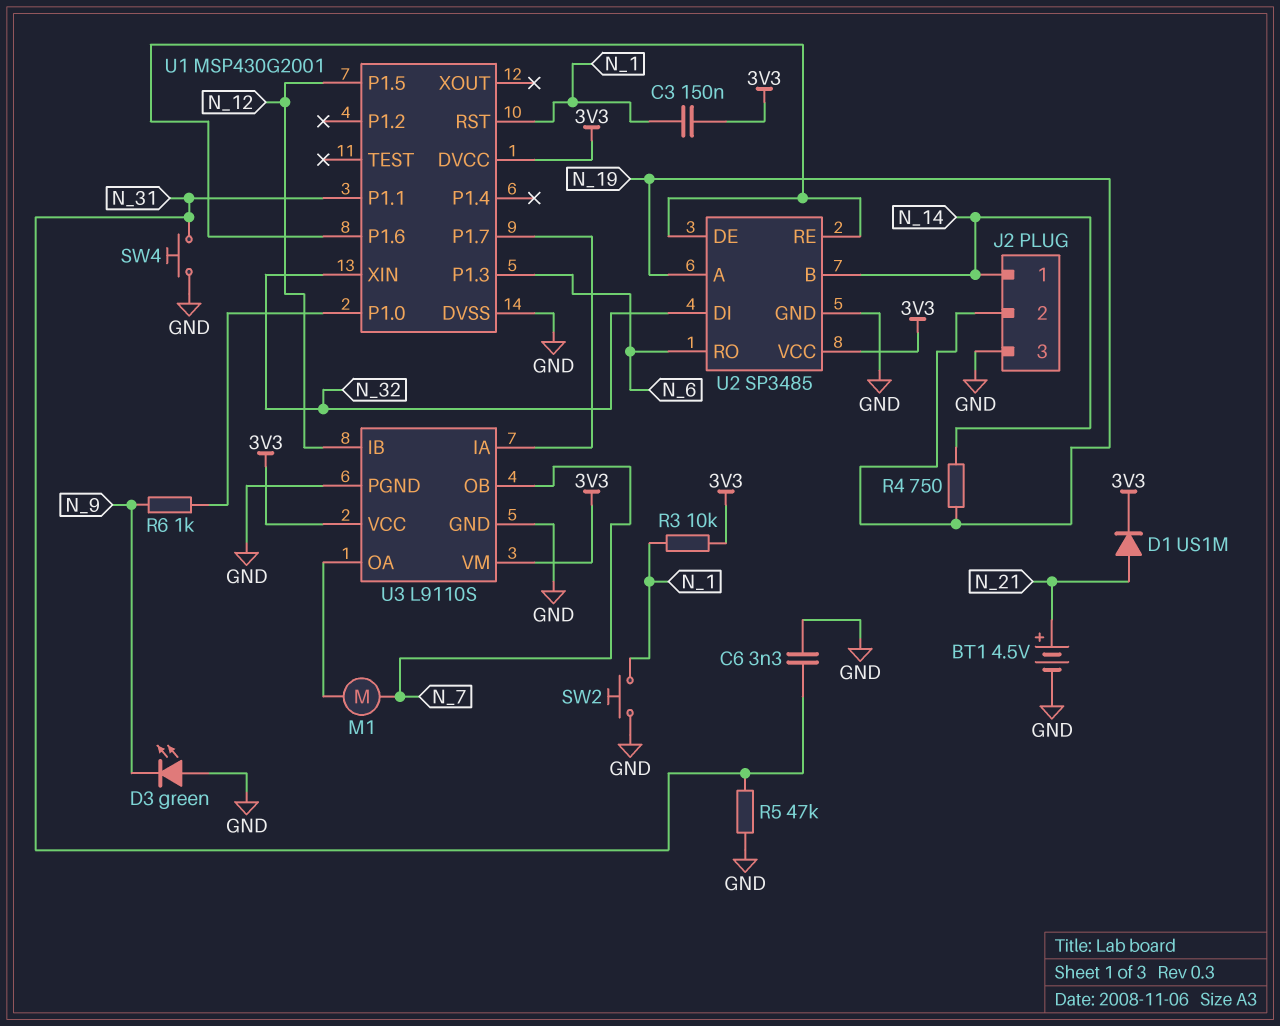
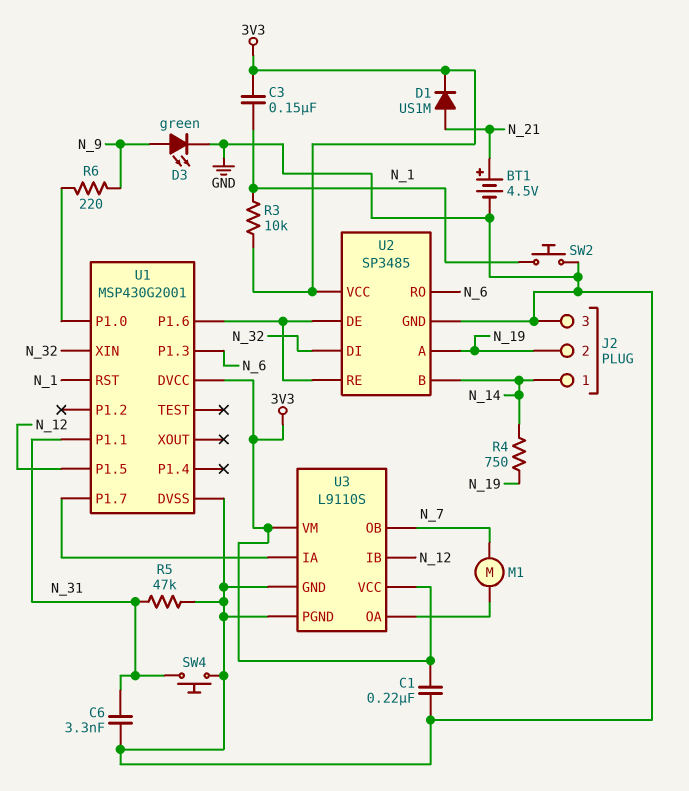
C1: none -> 220nF (3V3, GND)
D3: LED green (A GND, K N_9) -> LED green (A N_9, K GND)
R6: 1k (N_9, U1/P1.0) -> 220 (N_9, U1/P1.0)

